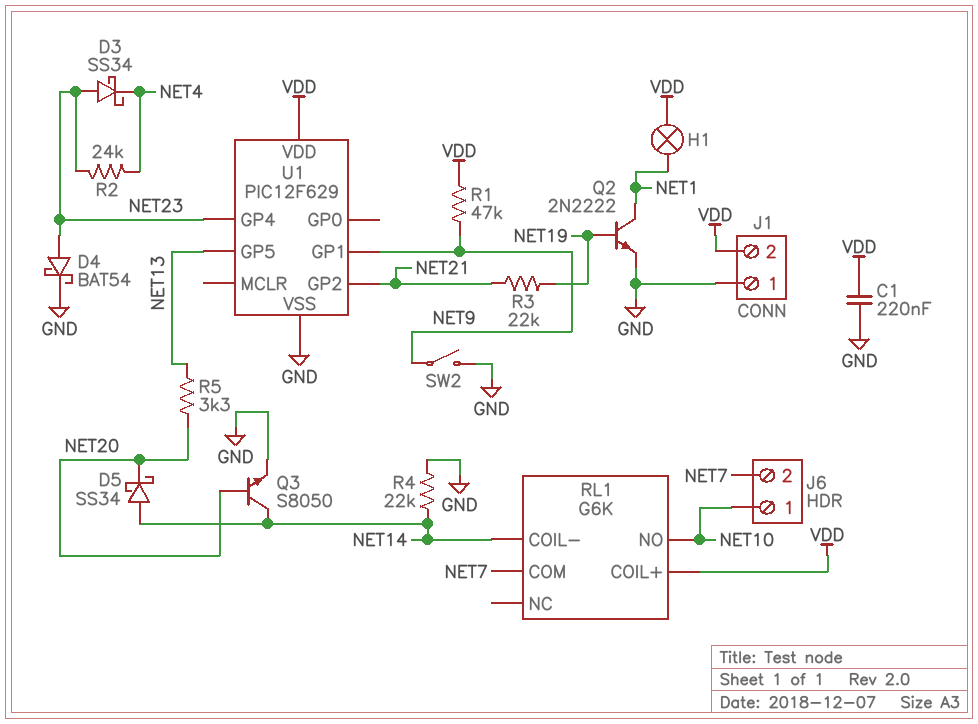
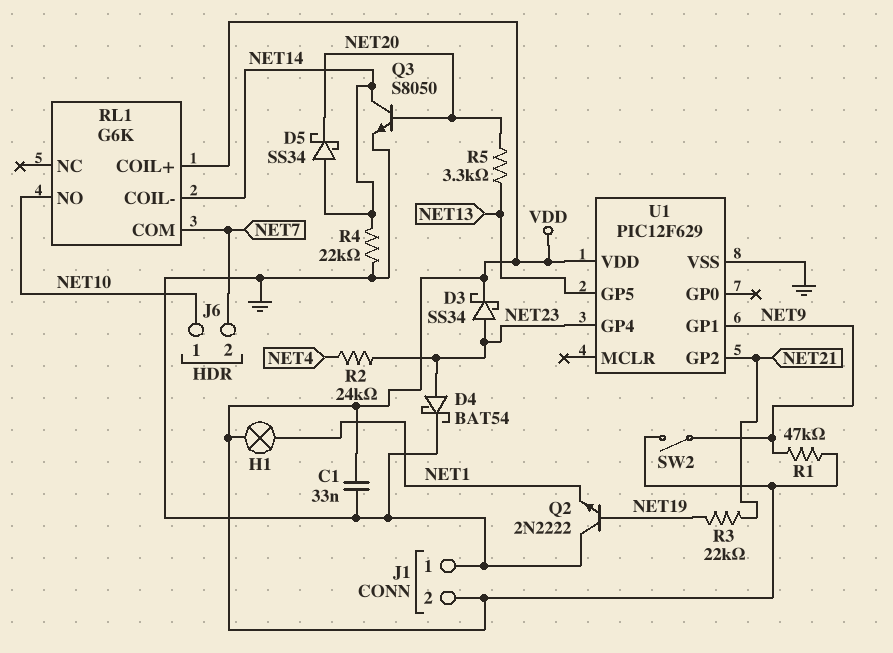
C1: 220nF (GND, VDD) -> 33nF (GND, VDD)
D3: schottky SS34 (A NET23, K NET4) -> schottky SS34 (A NET23, K VDD)
Q2: NPN 2N2222 (B NET19, C NET1, E GND) -> NPN 2N2222 (B NET19, C GND, E NET1)
SW2: switch (GND, NET9) -> switch (NET9, VDD)

